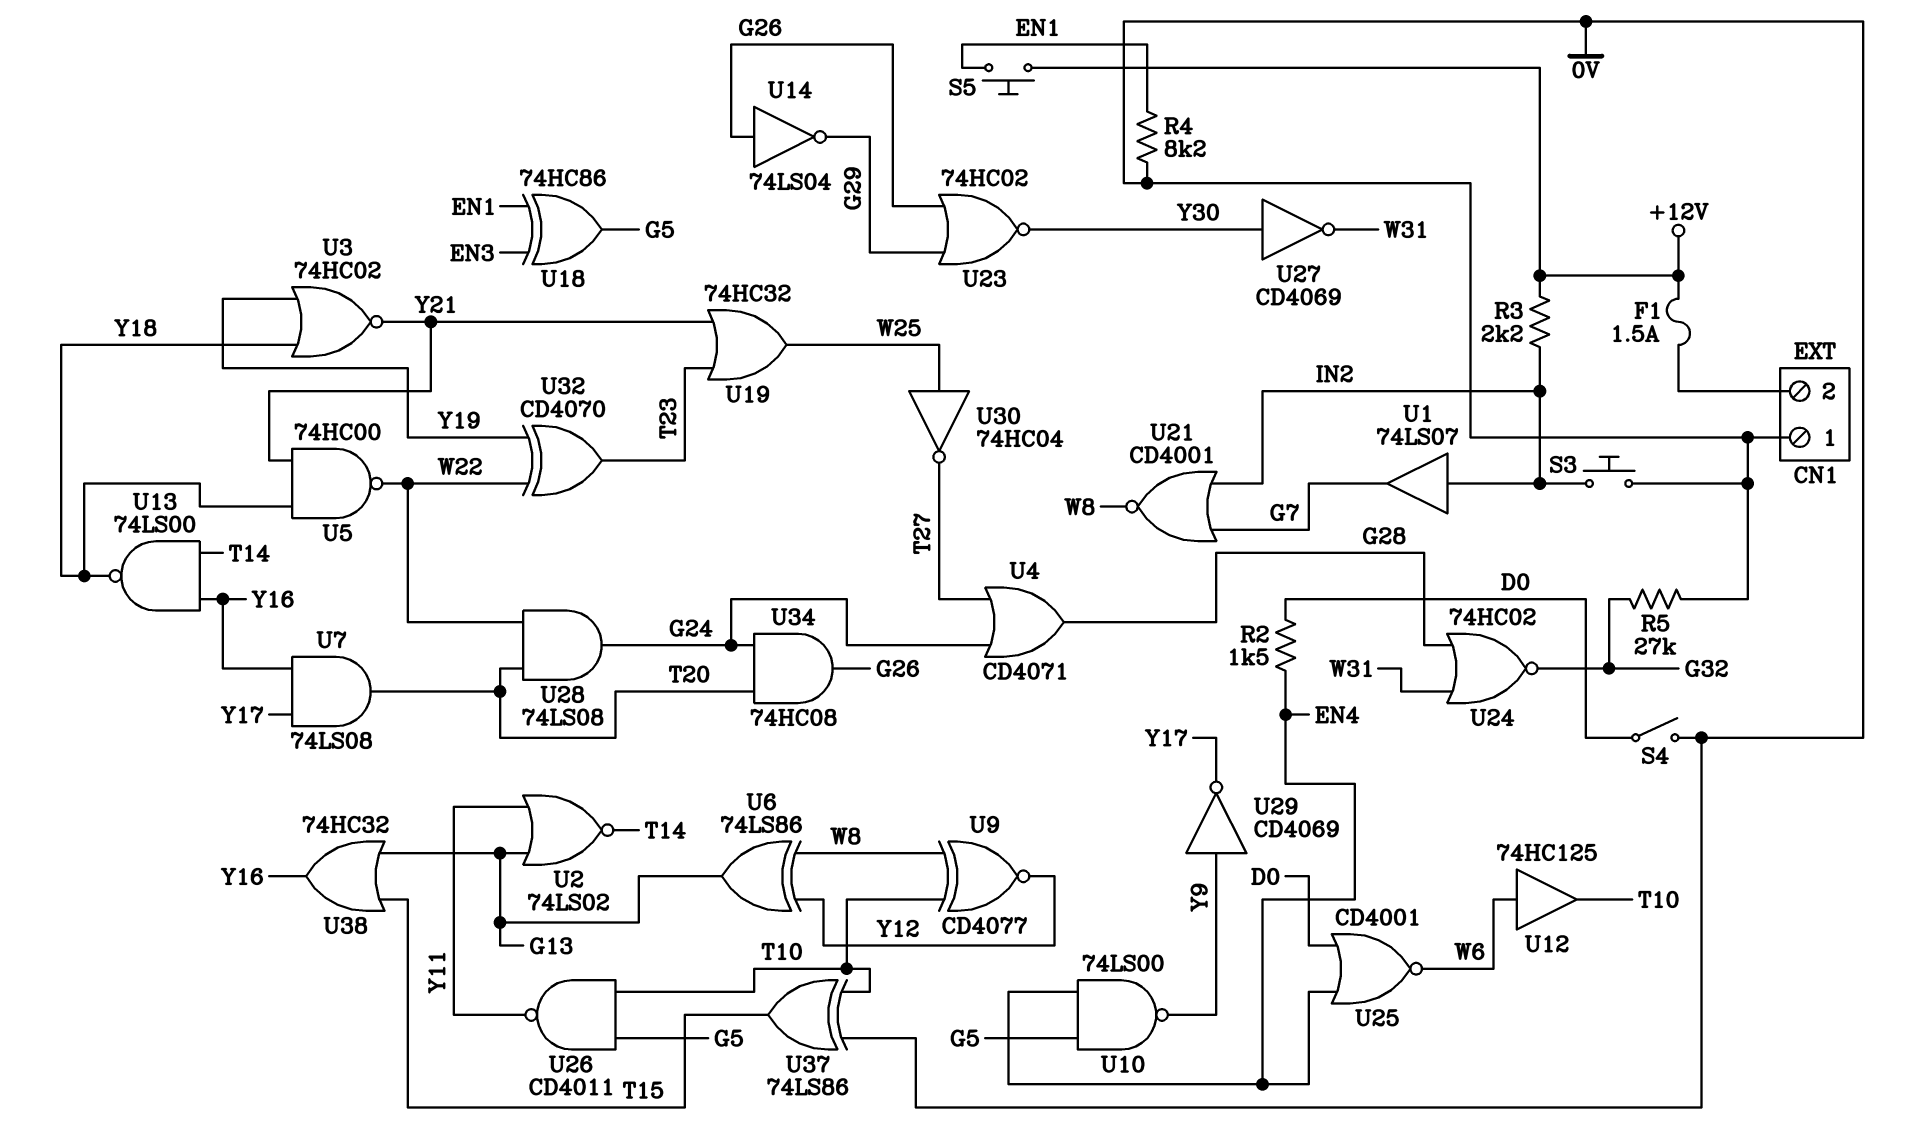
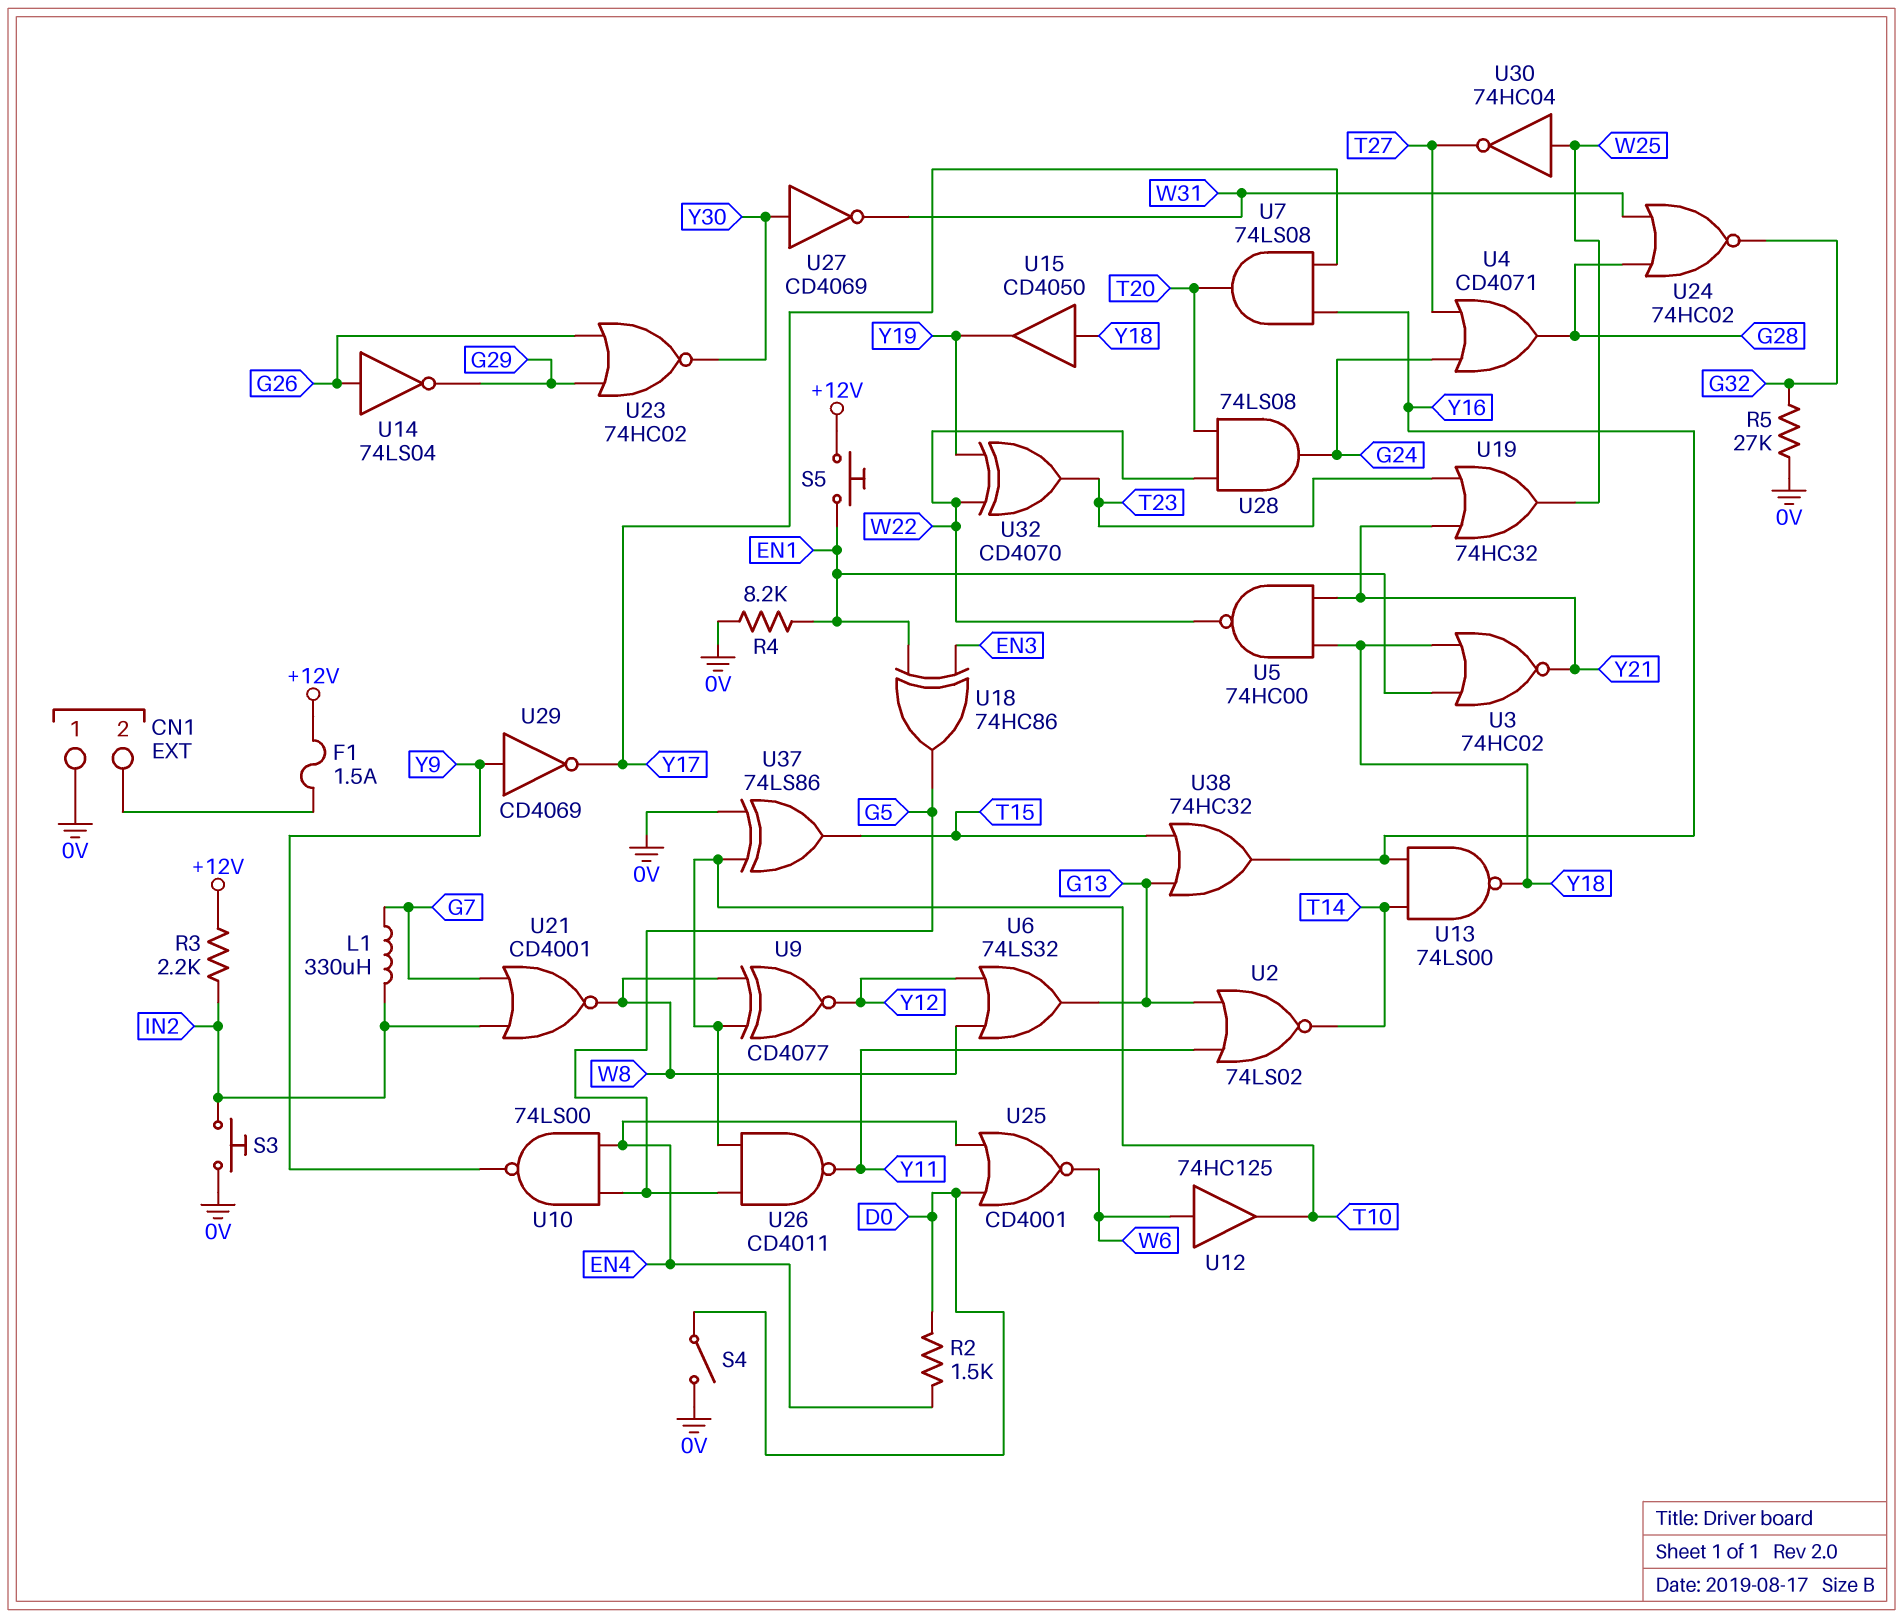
L1: none -> 330uH (G7, IN2)
U1: buffer 74LS07 (in IN2, out G7) -> none
U3: NOR 74HC02 (in Y18, in Y19, out Y21) -> NOR 74HC02 (in EN1, in Y18, out Y21)
U6: XOR 74LS86 (in W8, in Y12, out G13) -> OR 74LS32 (in W8, in Y12, out G13)
U15: none -> buffer CD4050 (in Y18, out Y19)
U34: AND 74HC08 (in G24, in T20, out G26) -> none

